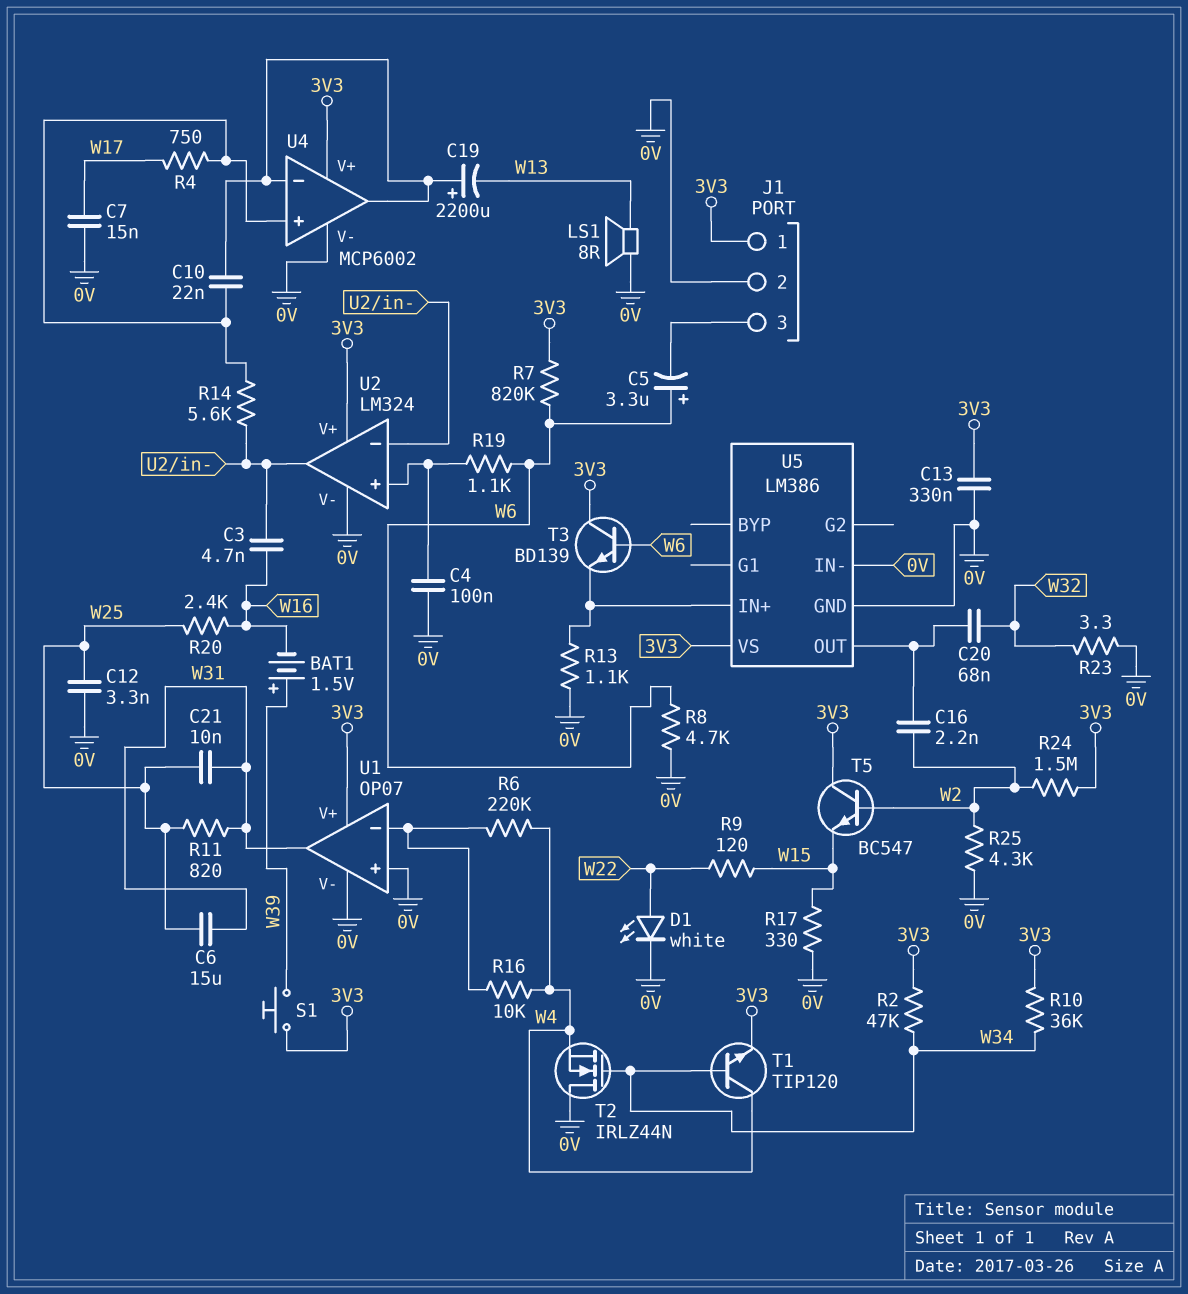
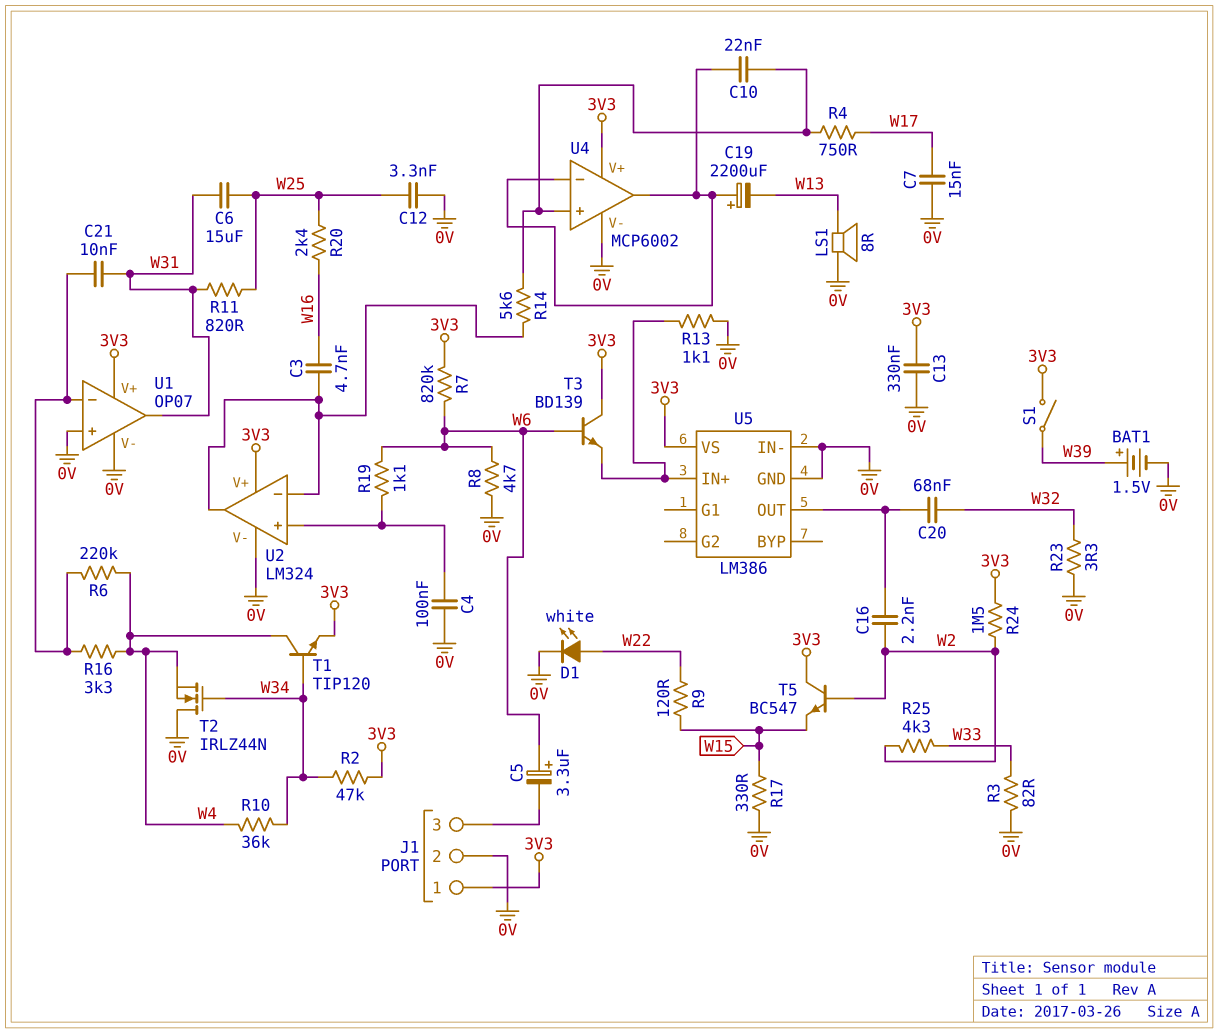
BAT1: 1.5V (plus W39, minus W16) -> 1.5V (plus W39, minus 0V)
C21: 10nF (W25, W31) -> 10nF (U1/in-, W31)
R3: none -> 82 (0V, W33)
R10: 36k (3V3, W34) -> 36k (W4, W34)
R16: 10k (U1/in-, W4) -> 3.3k (U1/in-, W4)
R25: 4.3k (0V, W2) -> 4.3k (W2, W33)
S1: button (3V3, W39) -> switch (3V3, W39)

